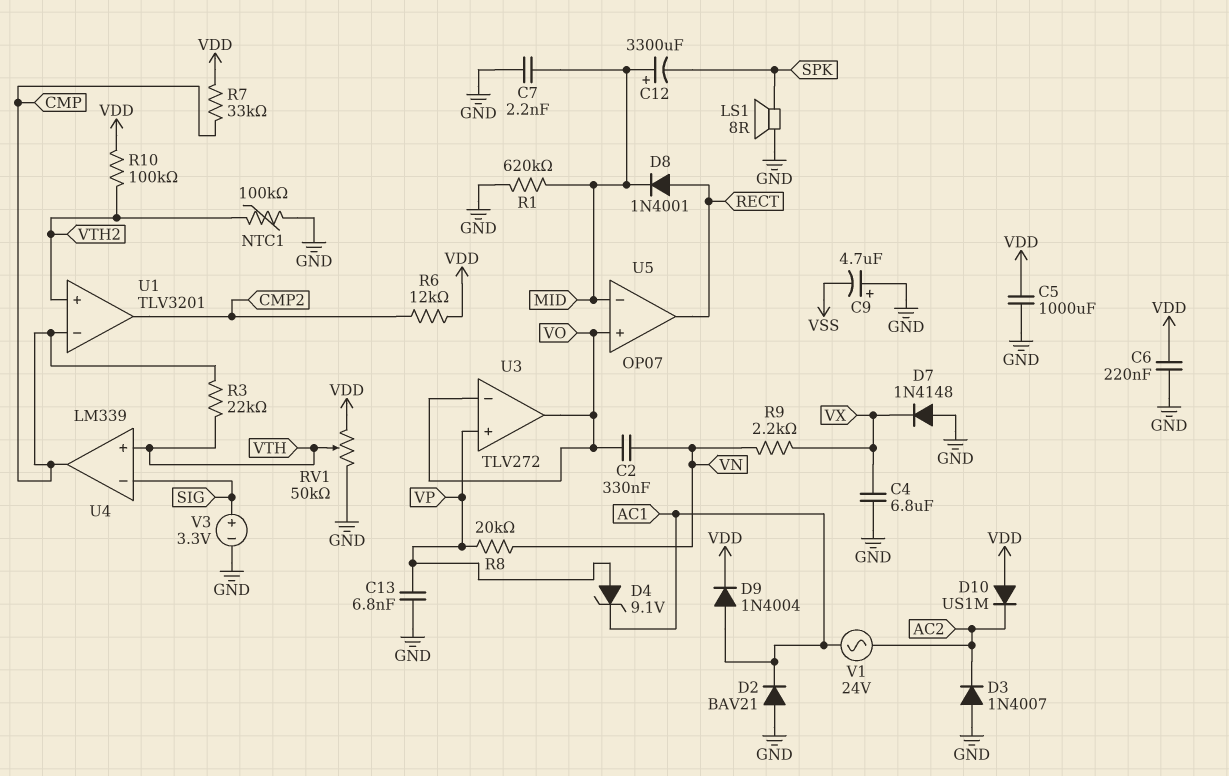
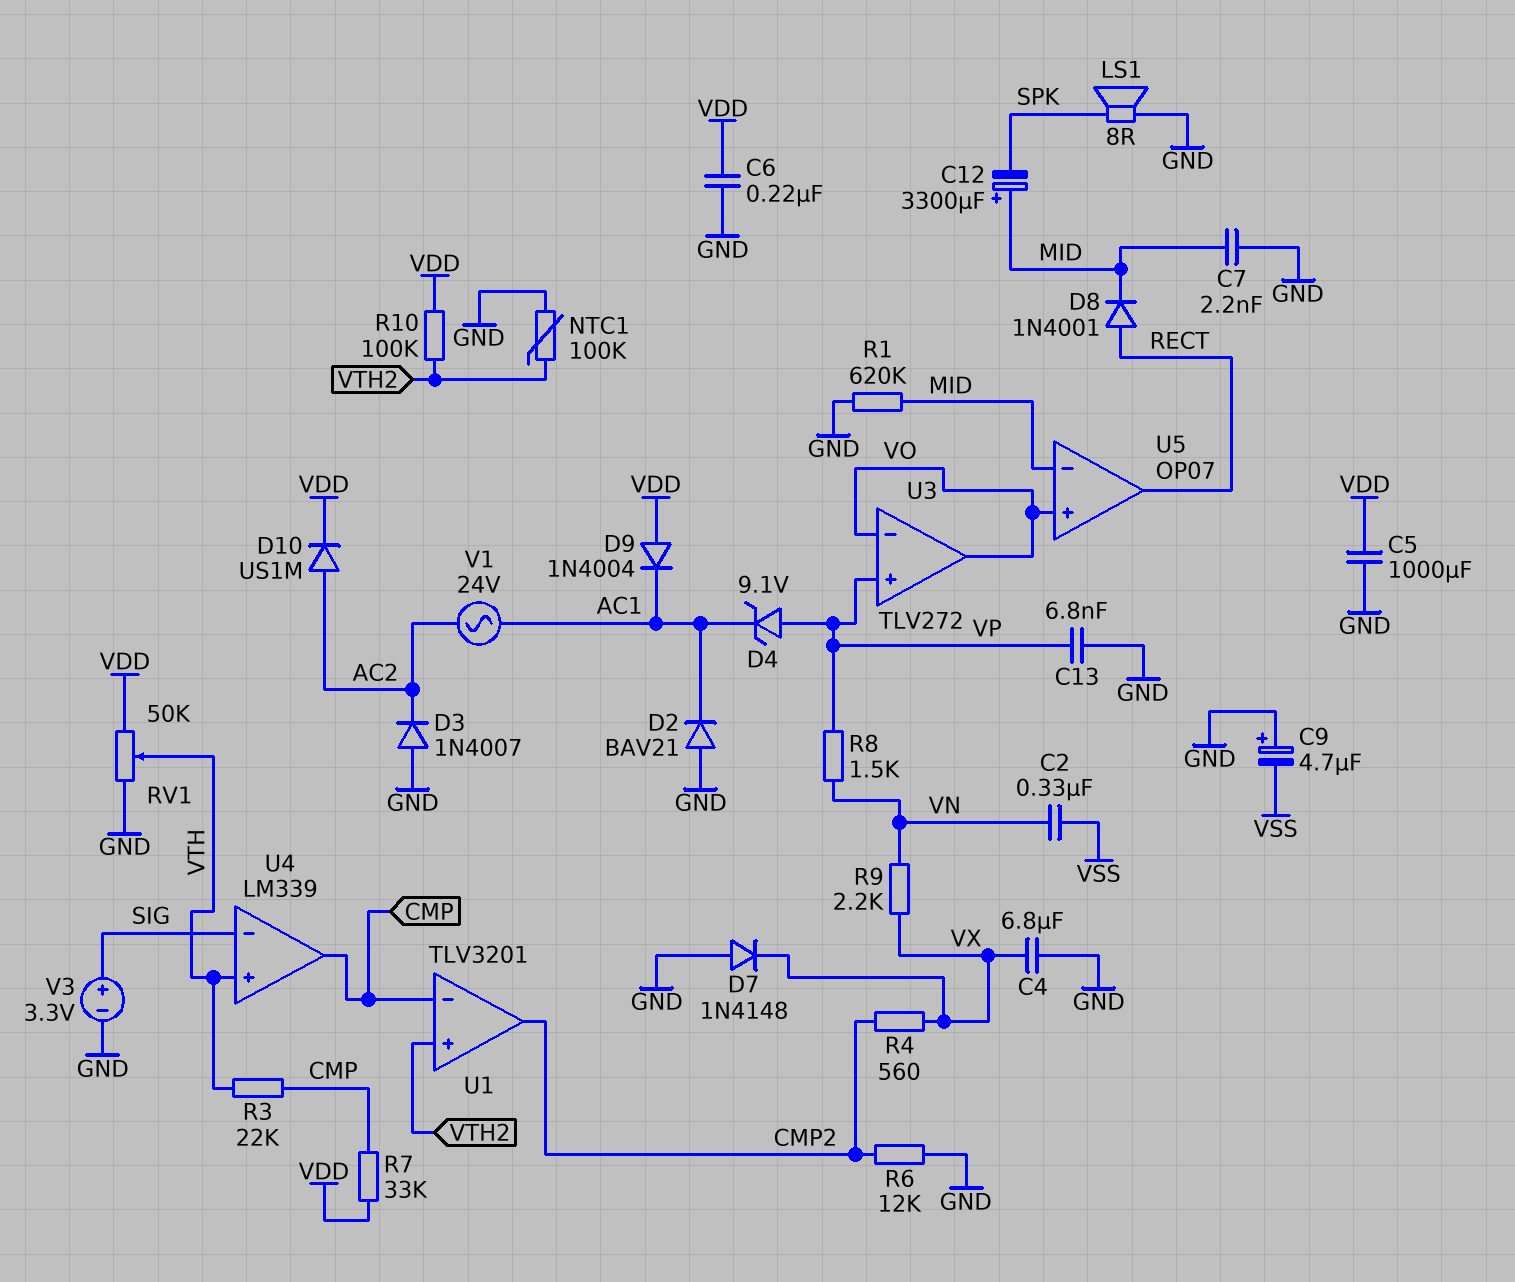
C2: 330nF (VN, VO) -> 330nF (VN, VSS)
D9: diode 1N4004 (A AC1, K VDD) -> diode 1N4004 (A VDD, K AC1)
D10: diode US1M (A VDD, K AC2) -> diode US1M (A AC2, K VDD)
R4: none -> 560 (CMP2, VX)
R6: 12k (CMP2, VDD) -> 12k (CMP2, GND)
R8: 20k (VN, VP) -> 1.5k (VN, VP)

